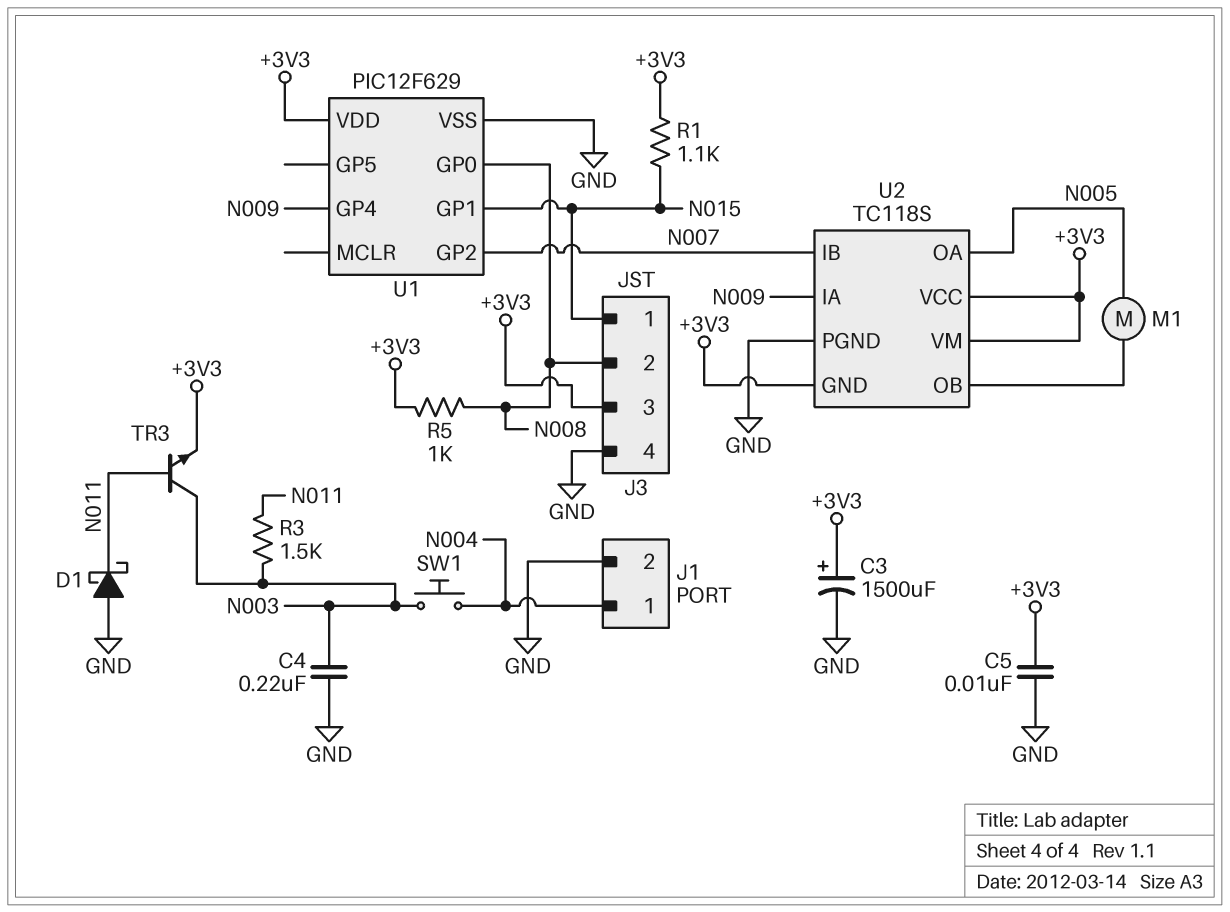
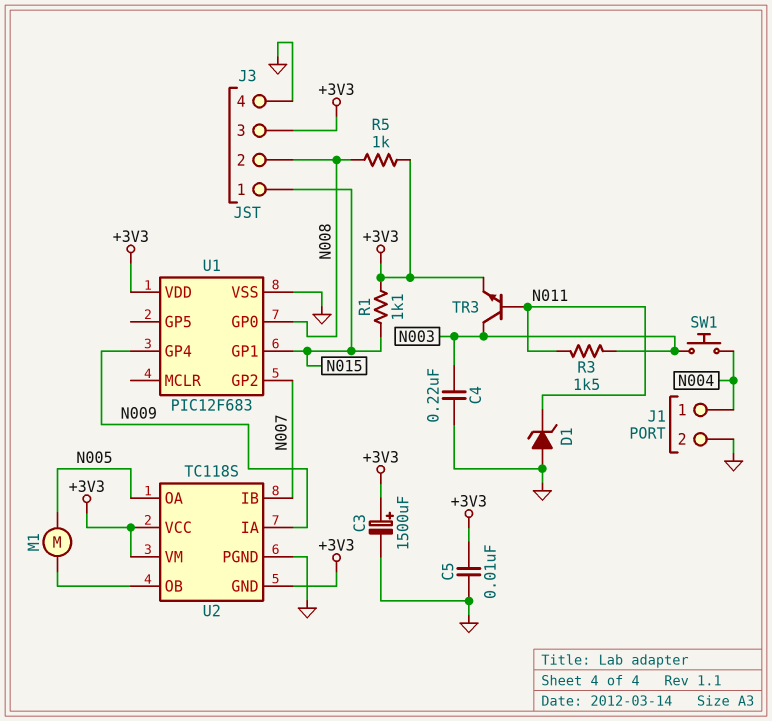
D1: schottky (A GND, K N011) -> zener (A GND, K N011)
U1: PIC12F629 -> PIC12F683

